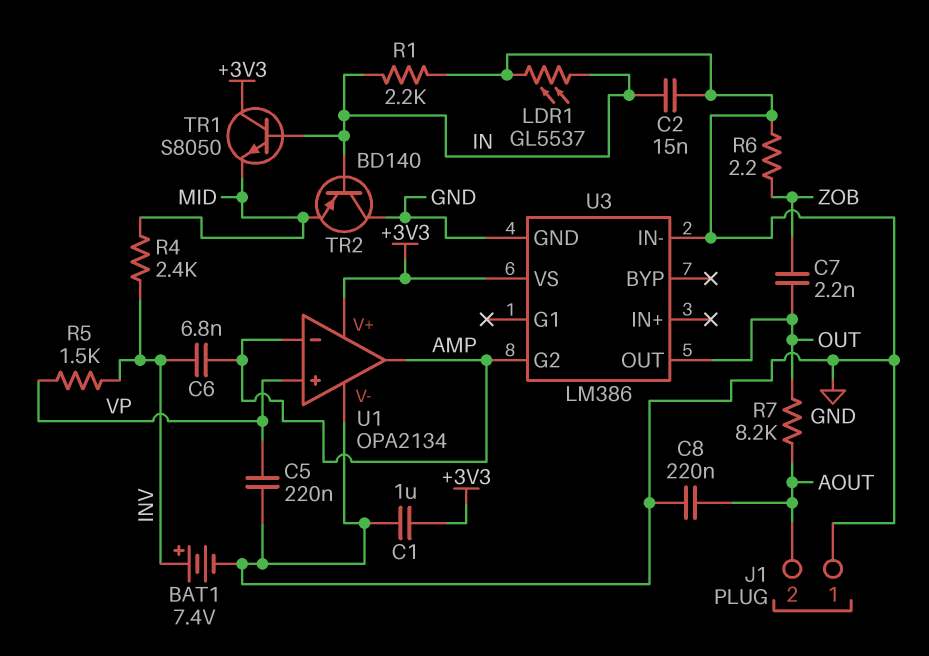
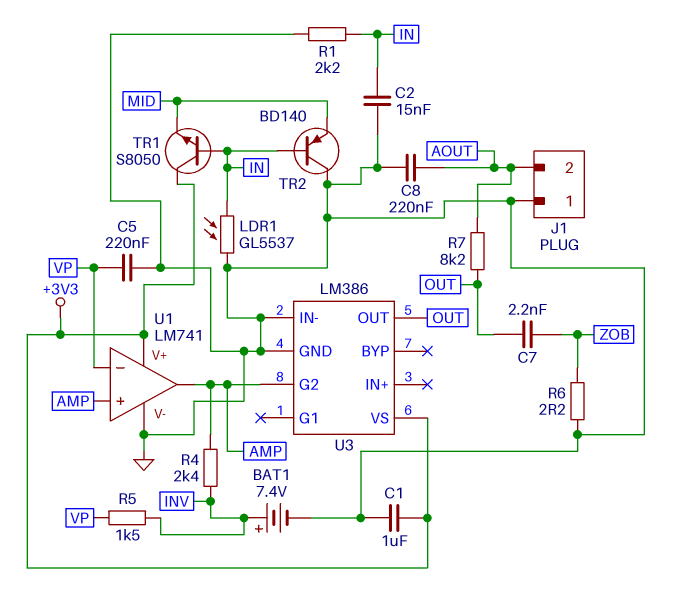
C6: 6.8nF (AMP, INV) -> none
R4: 2.4k (INV, MID) -> 2.4k (AMP, INV)
U1: OPA2134 -> LM741
U1 pin in+: VP -> AMP
U1 pin in-: AMP -> VP

